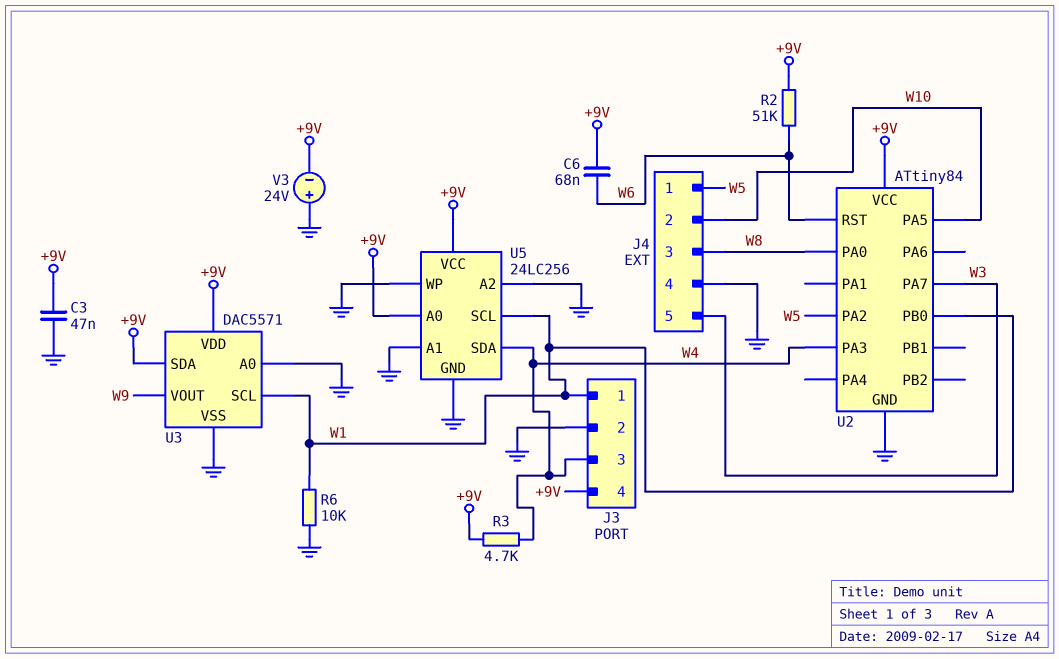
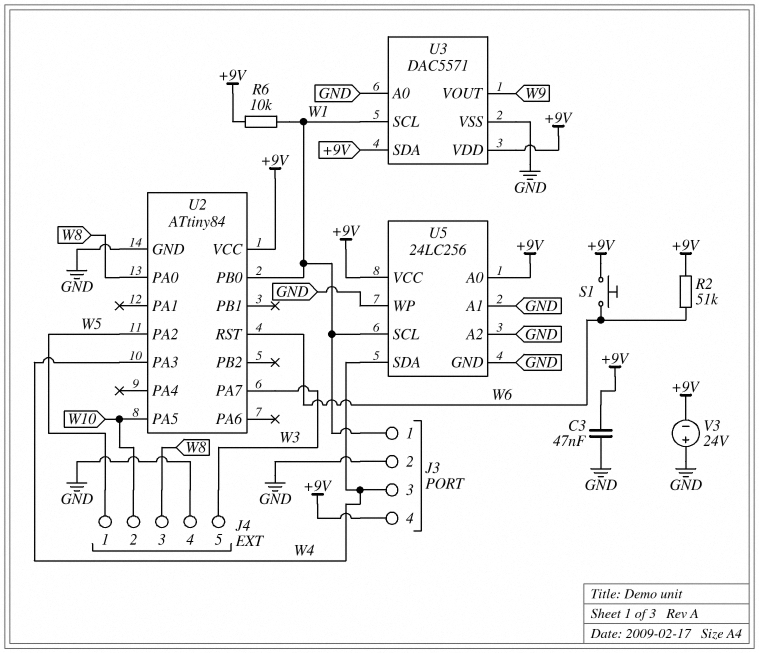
C6: 68nF (+9V, W6) -> none
R3: 4.7k (+9V, W4) -> none
R6: 10k (GND, W1) -> 10k (+9V, W1)
S1: none -> button (+9V, W6)

